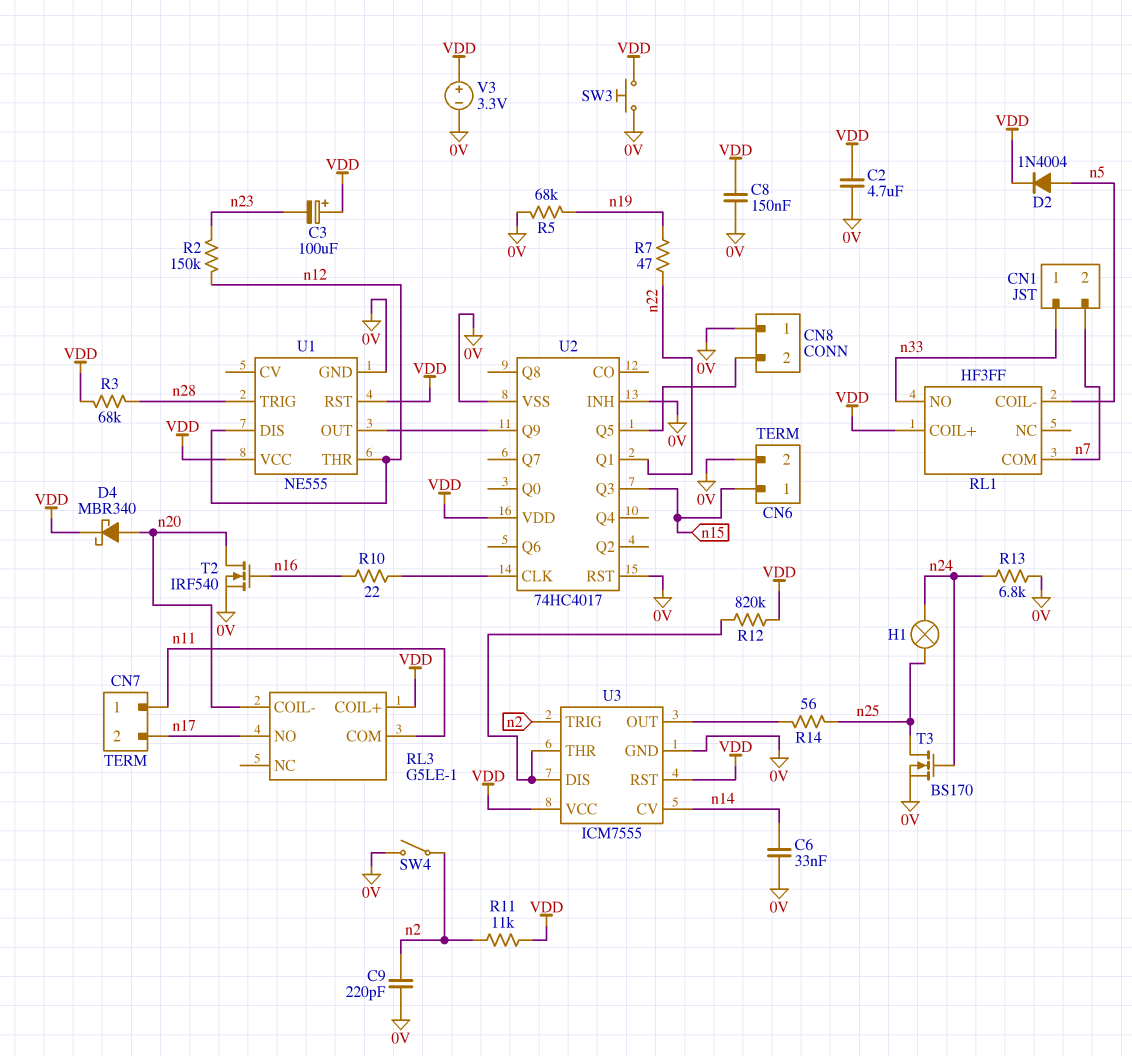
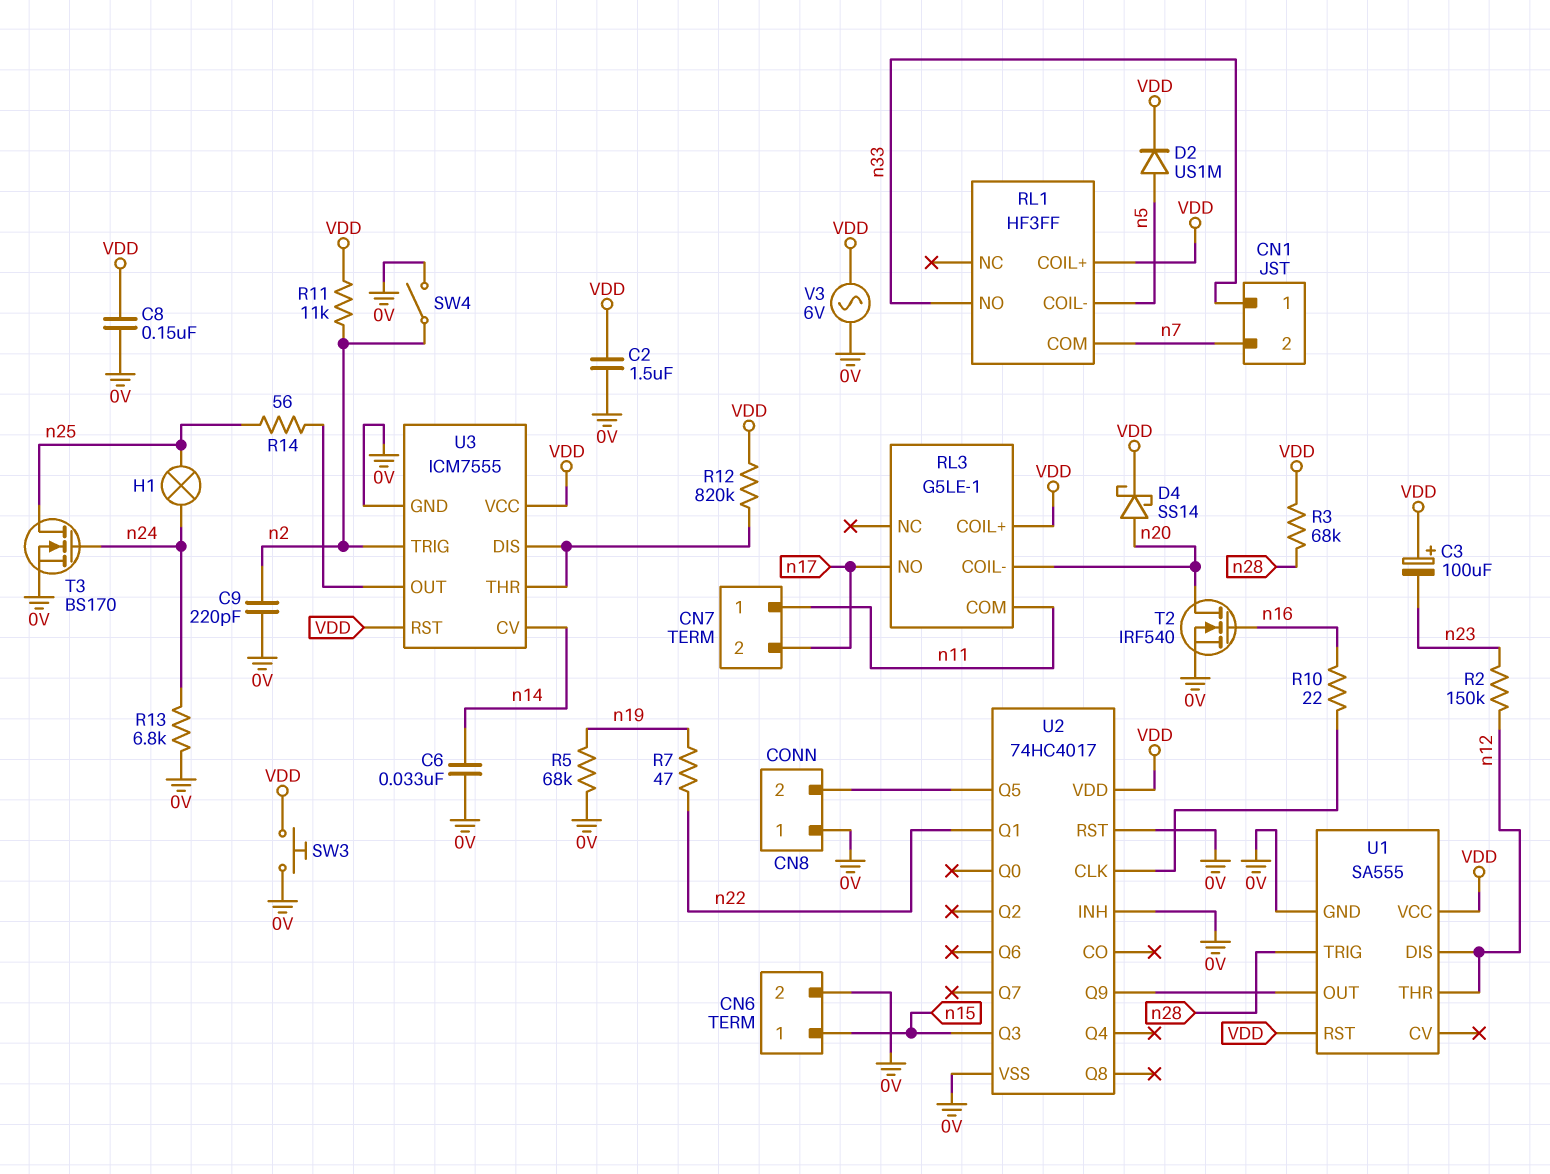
C2: 4.7uF (0V, VDD) -> 1.5uF (0V, VDD)
D2: diode 1N4004 (A n5, K VDD) -> diode US1M (A n5, K VDD)
D4: schottky MBR340 (A n20, K VDD) -> schottky SS14 (A n20, K VDD)
U1: NE555 -> SA555
V3: 3.3V (plus VDD, minus 0V) -> AC 6V (0V, VDD)

